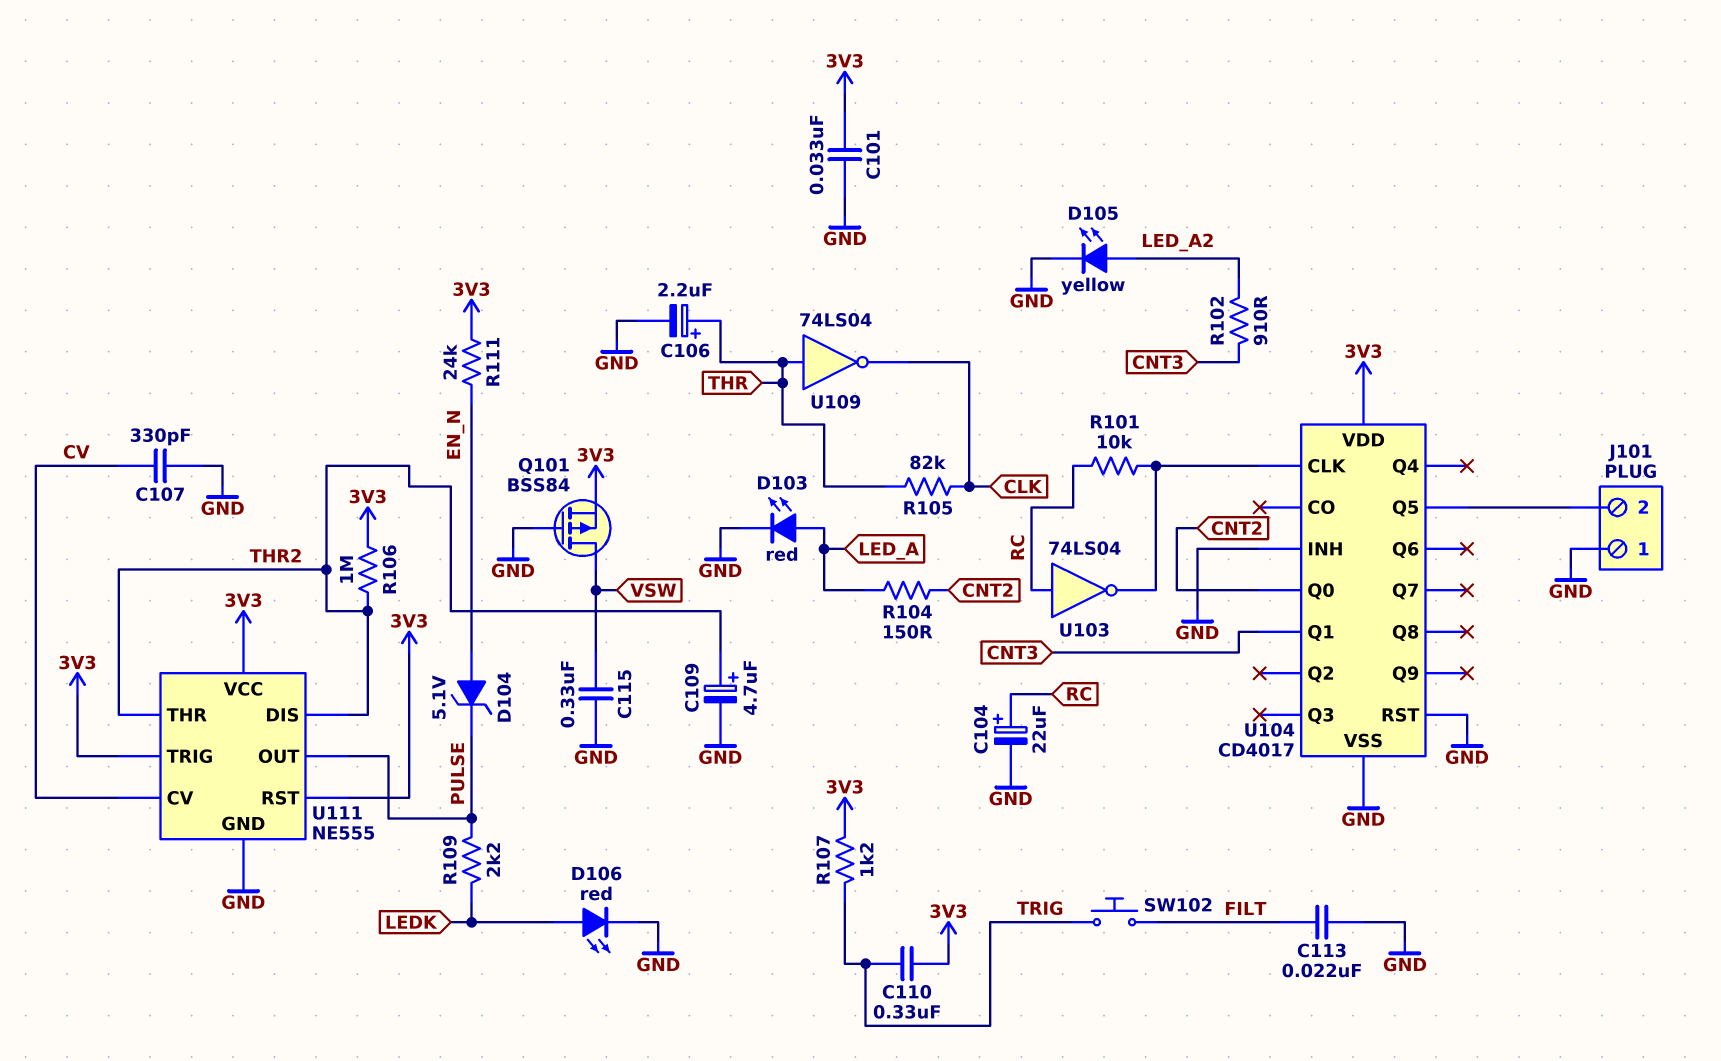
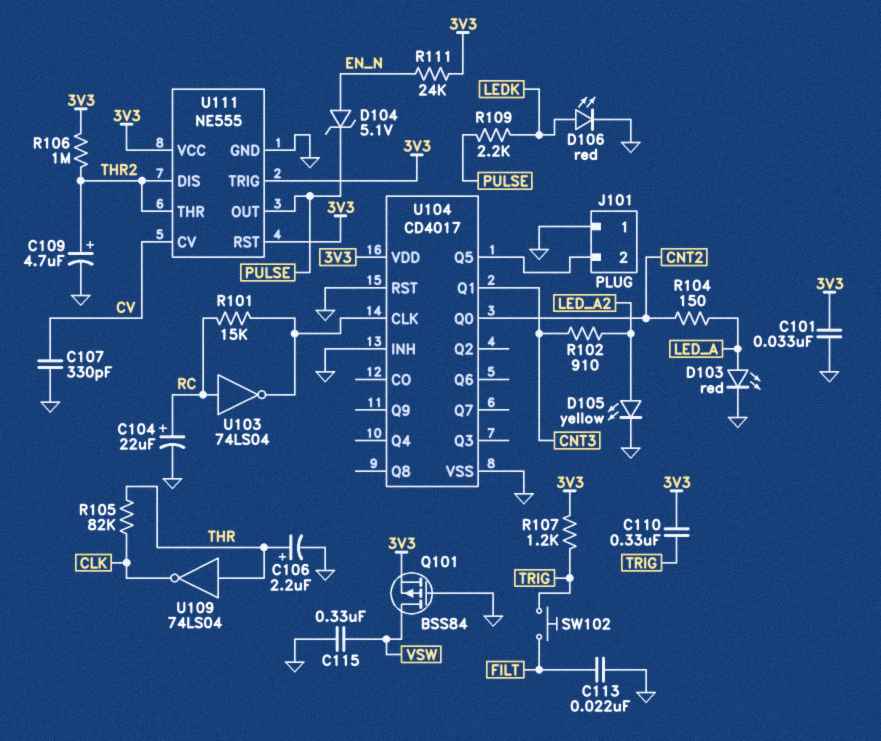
R101: 10k (RC, U104/CLK) -> 15k (RC, U104/CLK)

